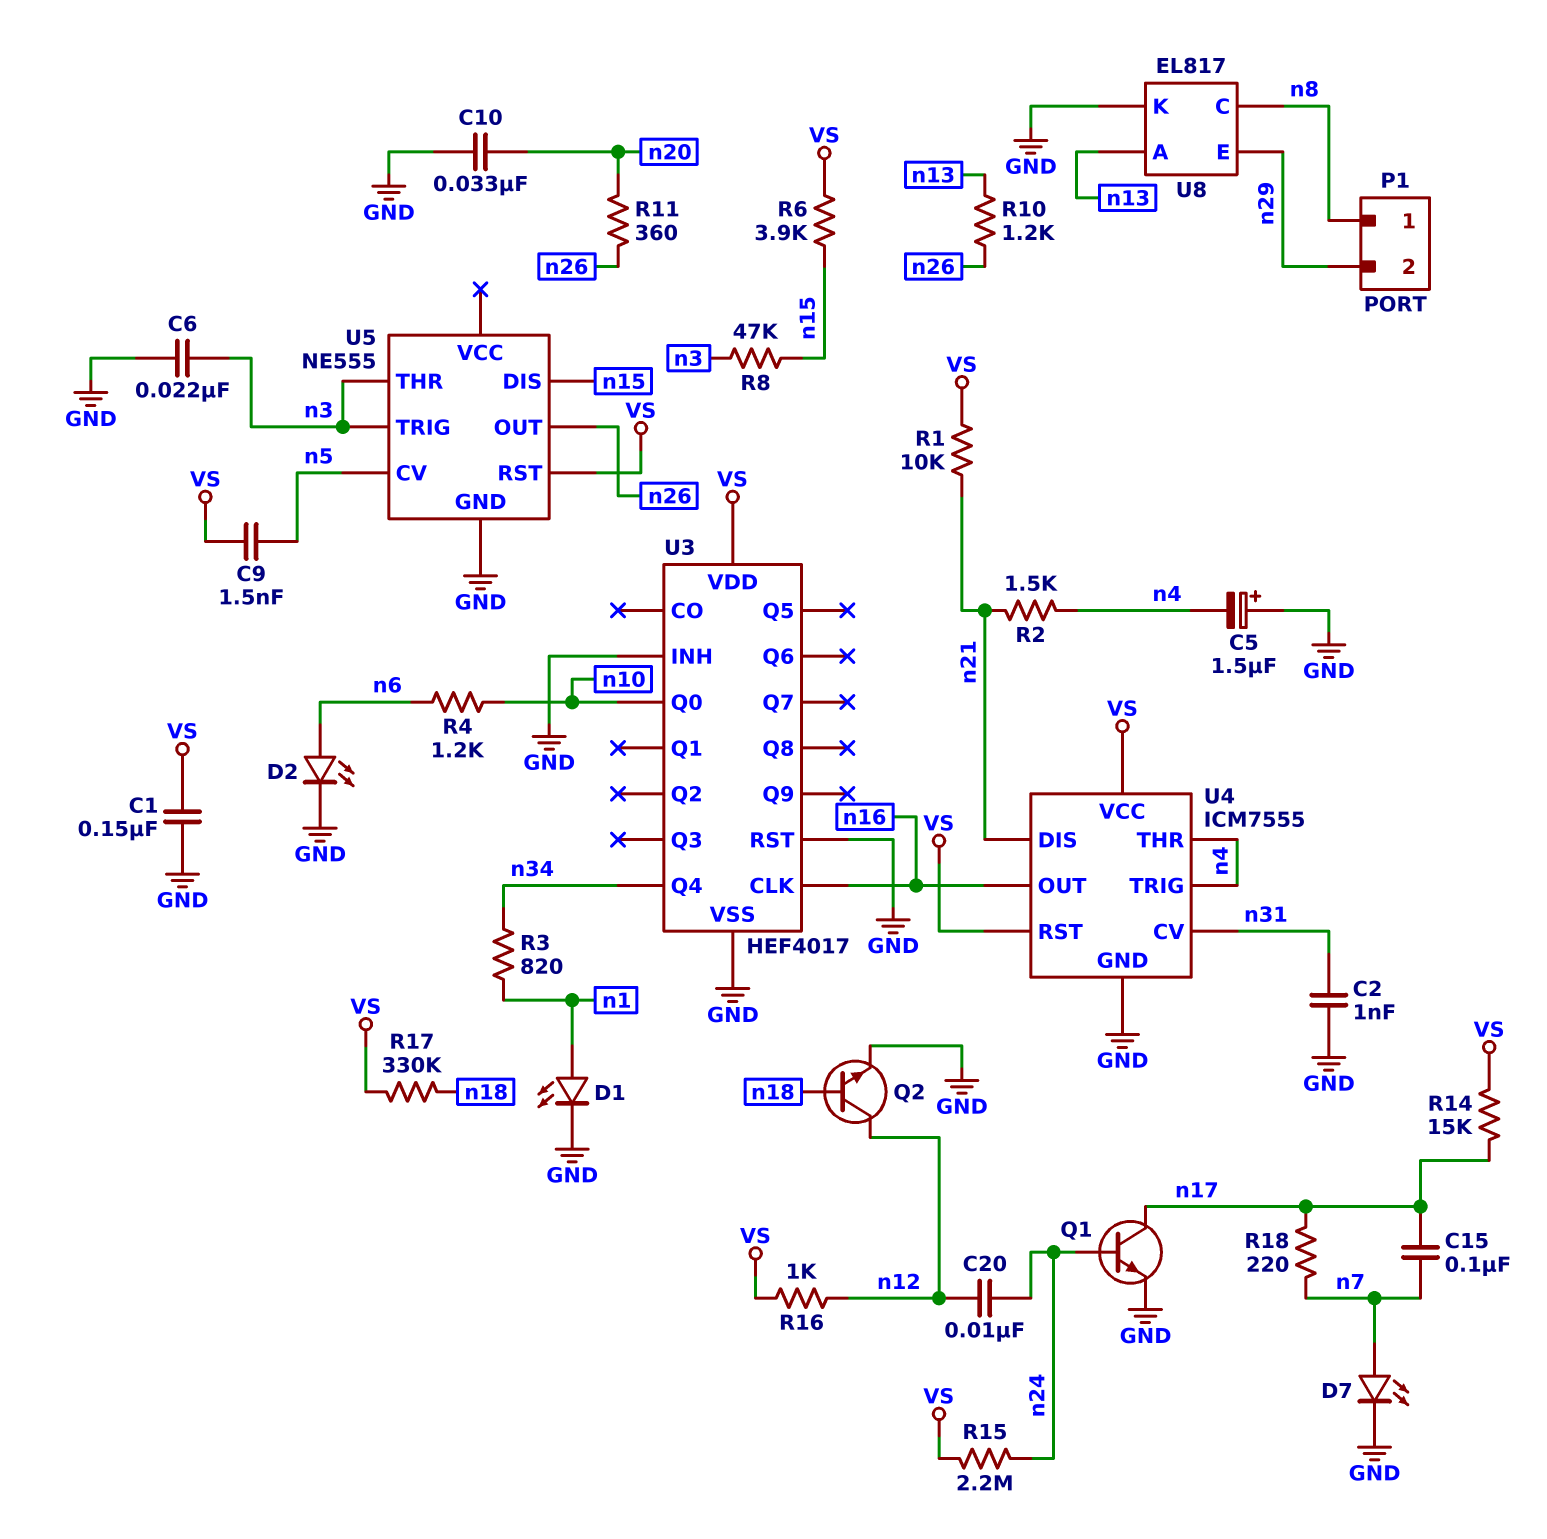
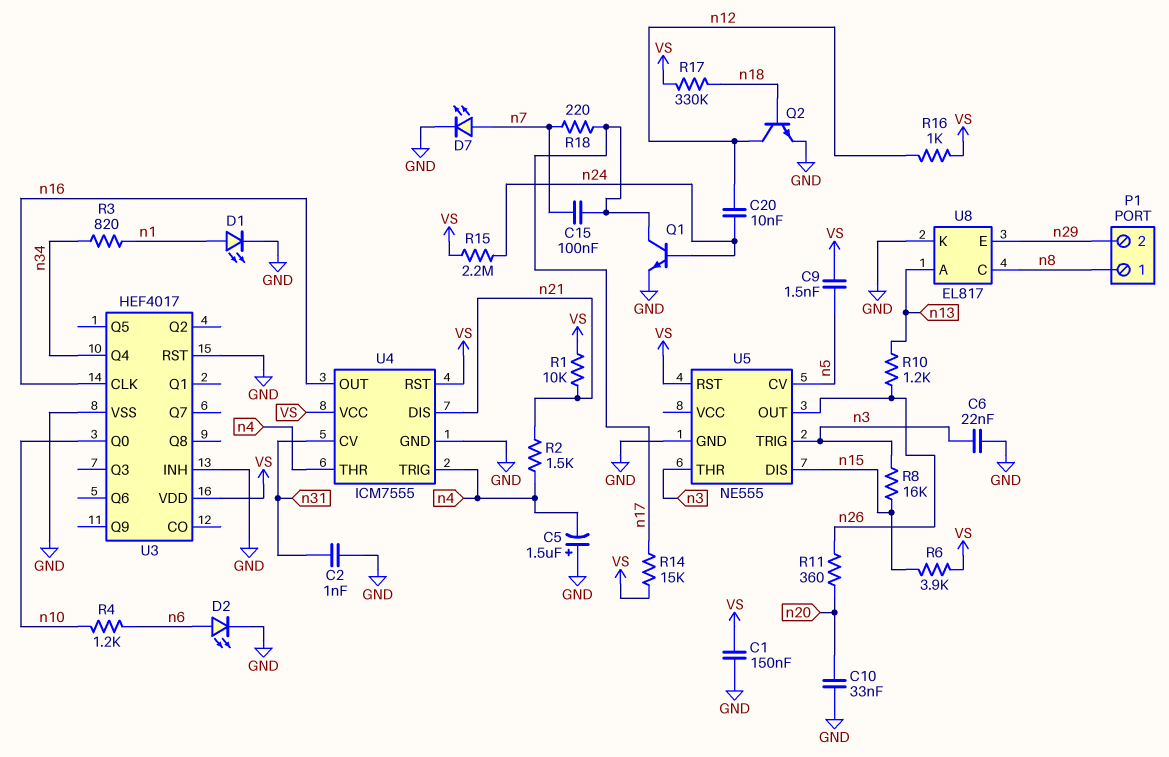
R8: 47k (n3, n15) -> 16k (n3, n15)

